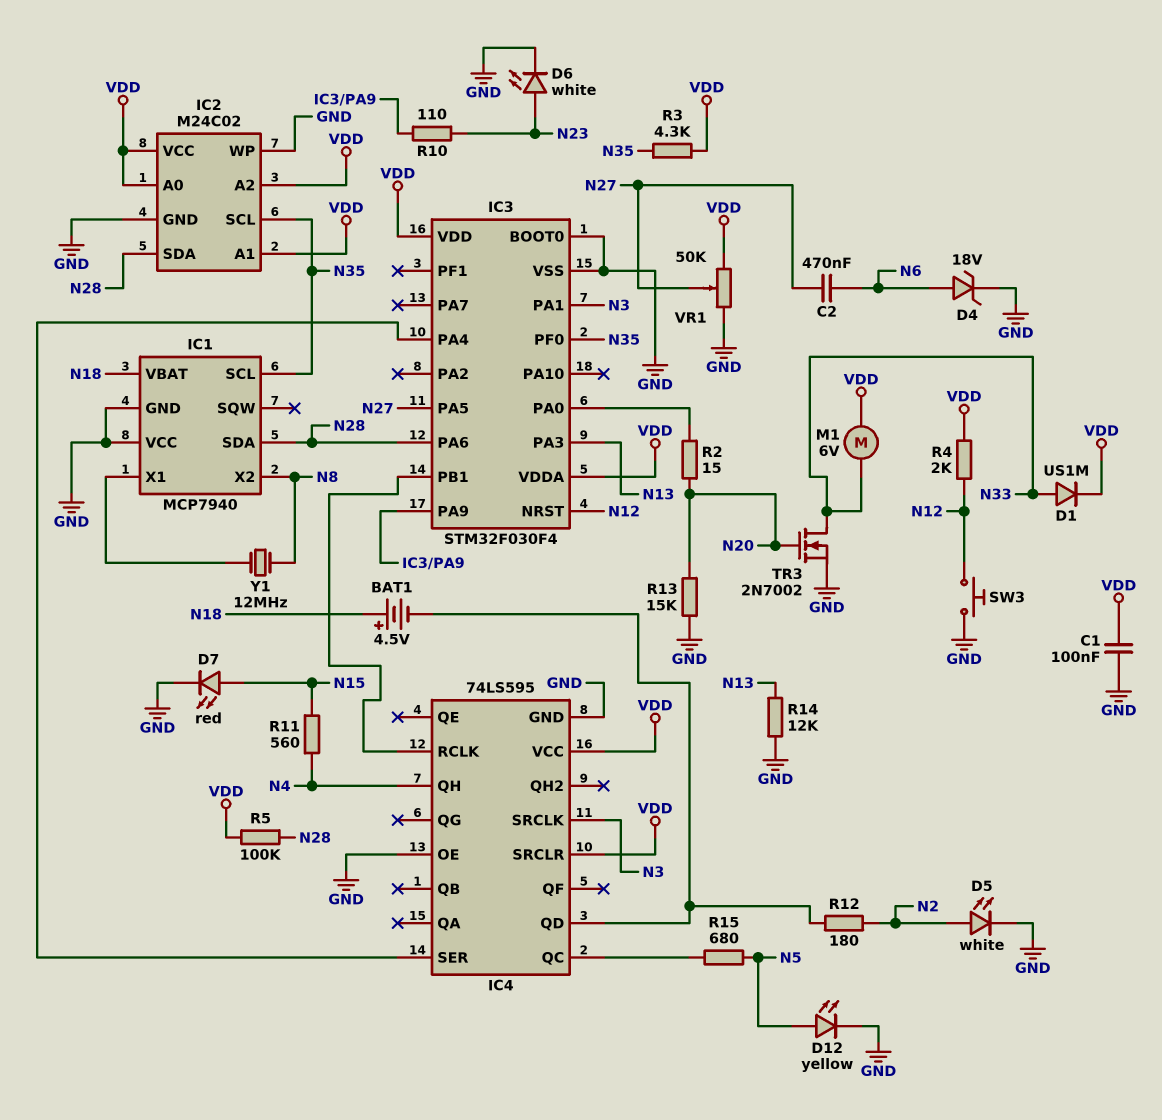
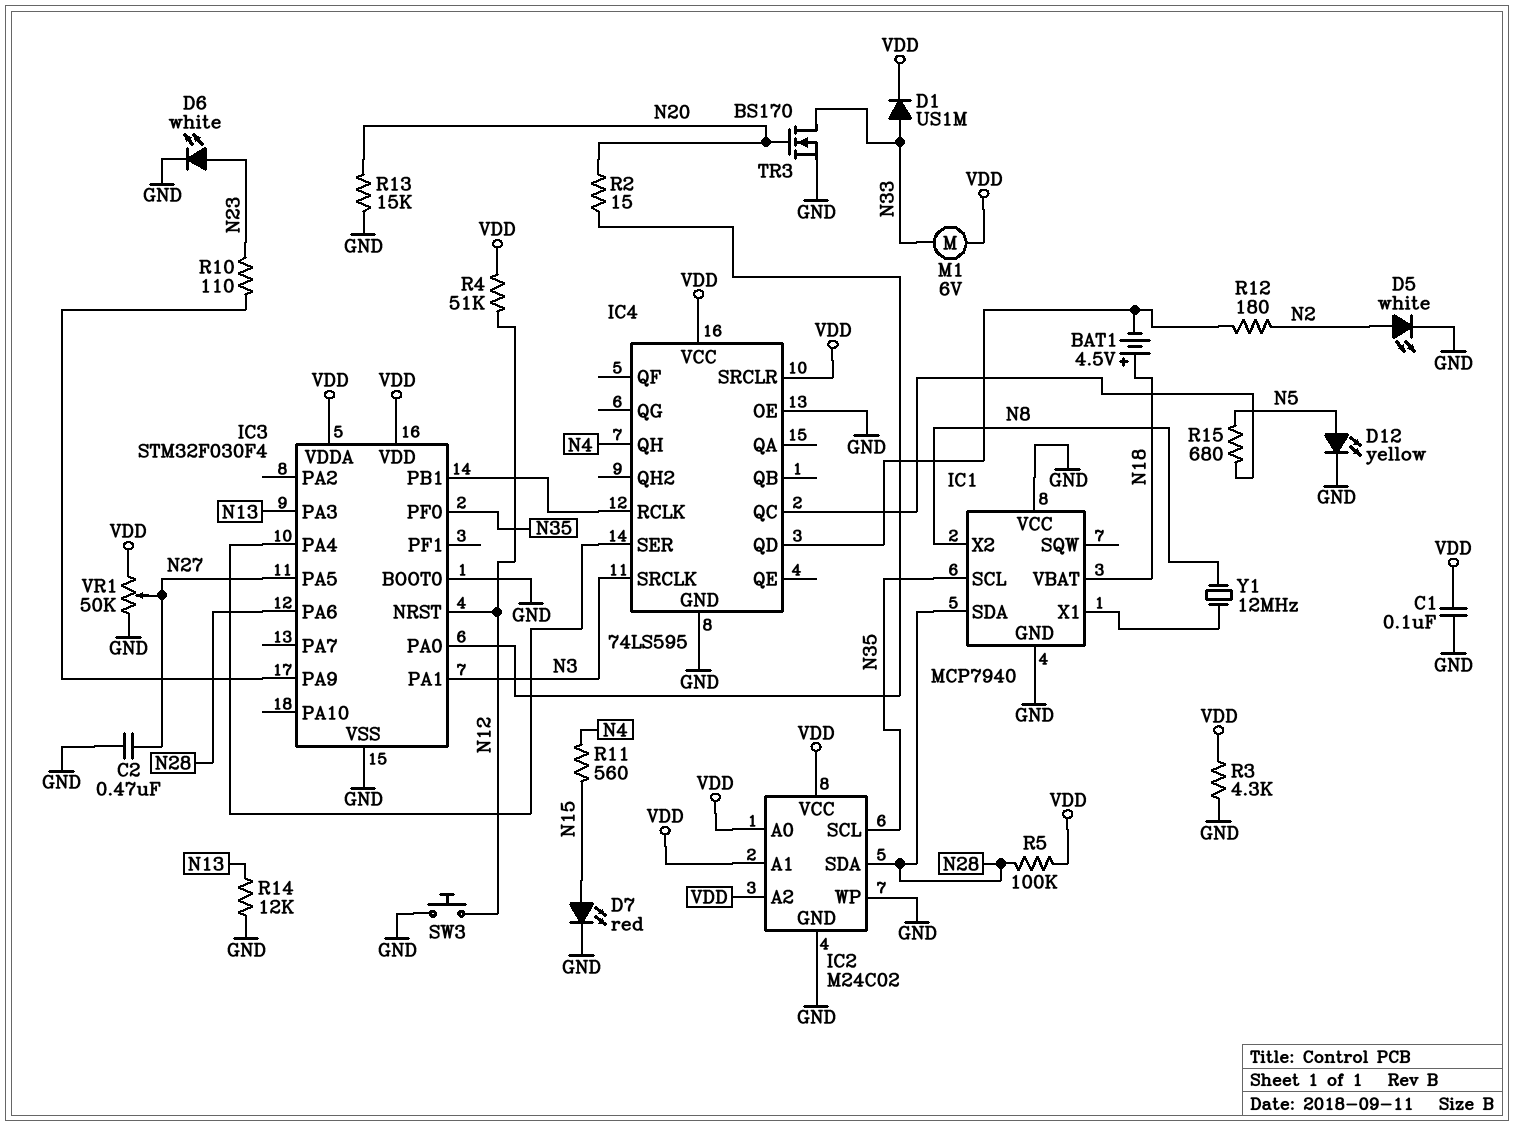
C2: 470nF (N6, N27) -> 470nF (GND, N27)
D4: zener 18V (A N6, K GND) -> none
R3: 4.3k (N35, VDD) -> 4.3k (GND, VDD)
R4: 2k (N12, VDD) -> 51k (N12, VDD)
TR3: NMOS 2N7002 (G N20, D N33, S GND) -> NMOS BS170 (G N20, D N33, S GND)

